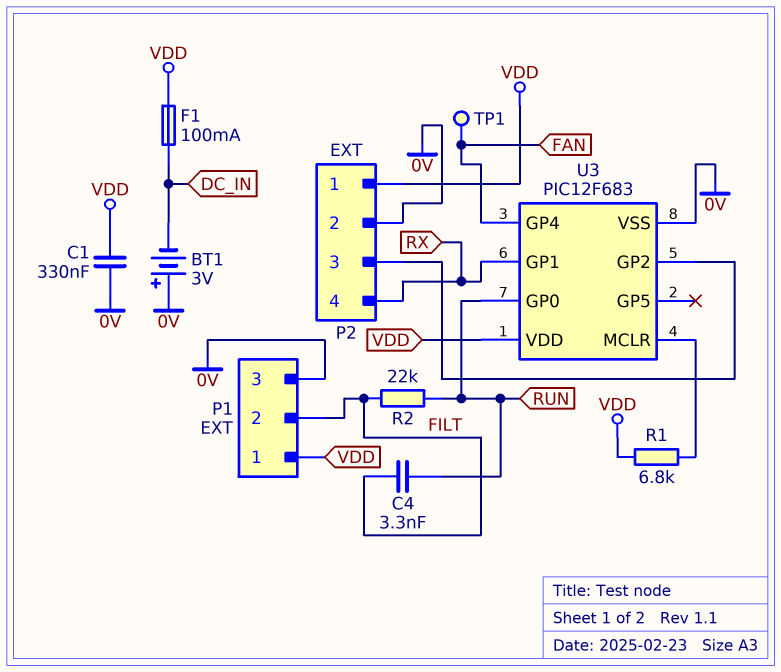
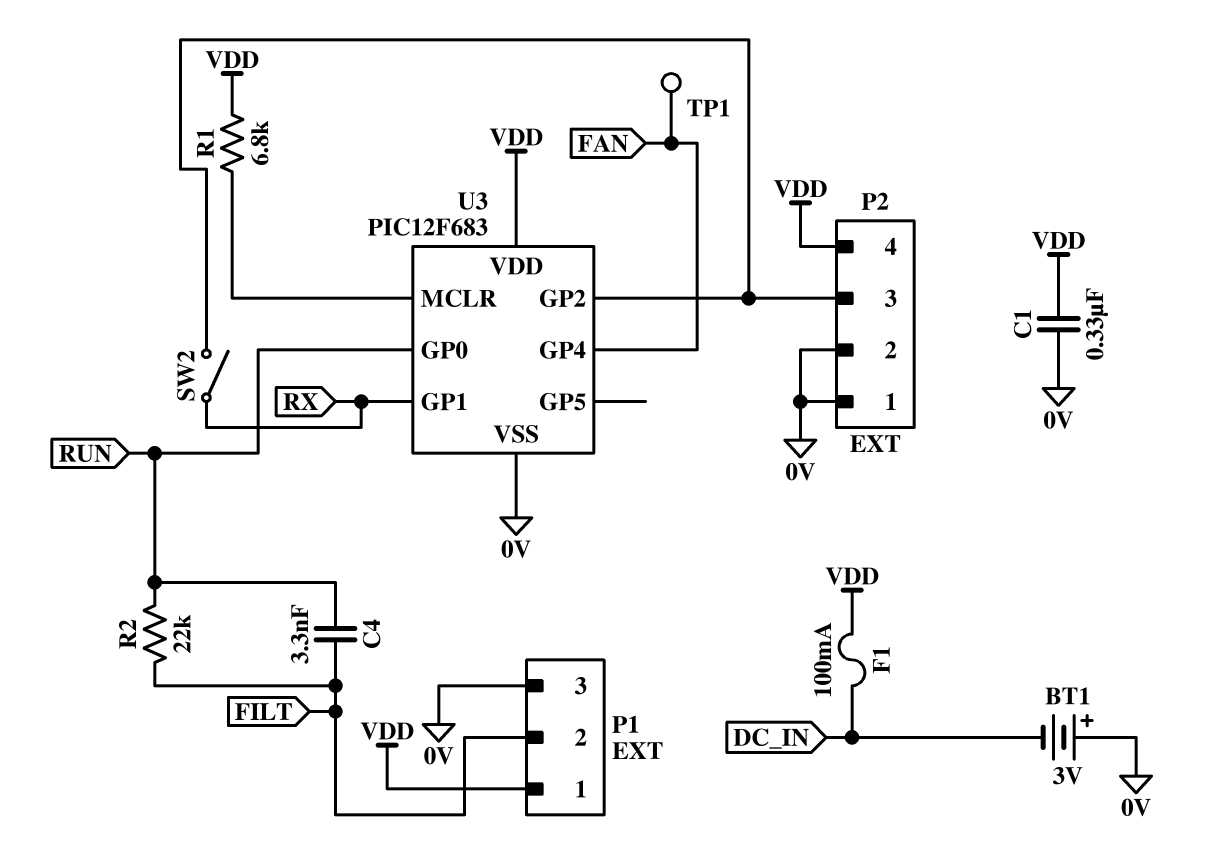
P2 pin 1: VDD -> 0V
P2 pin 4: RX -> VDD
SW2: none -> switch (P2/3, RX)

